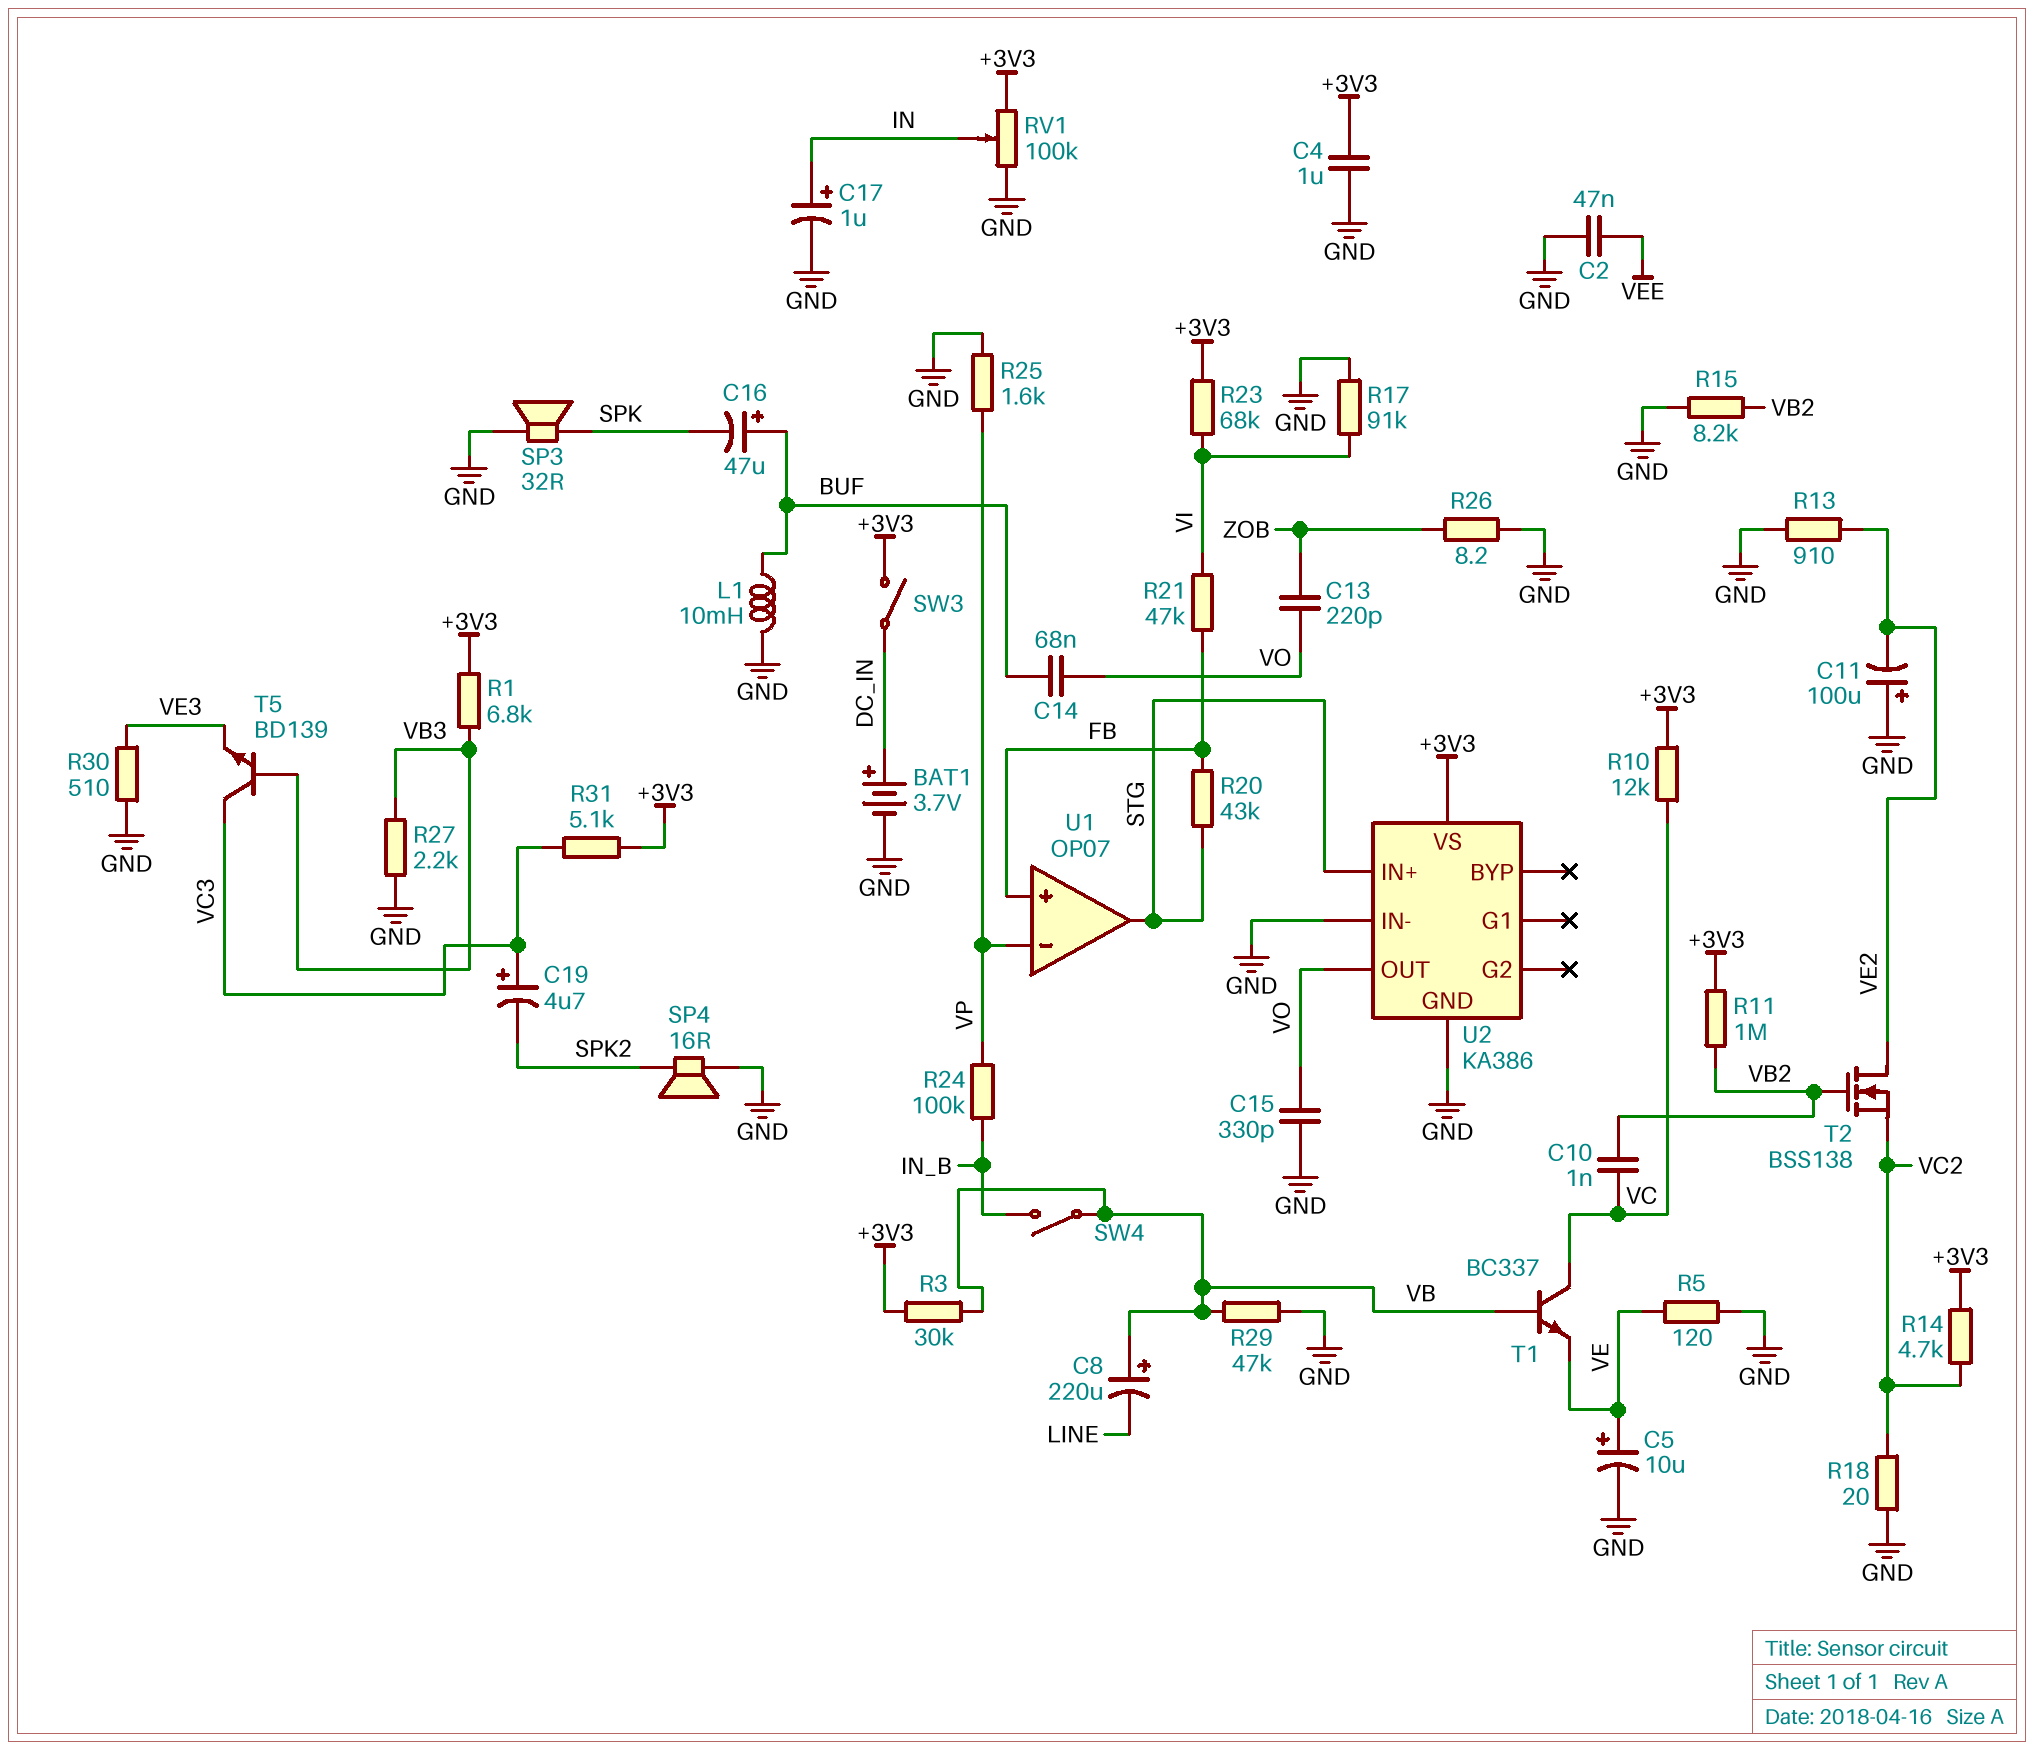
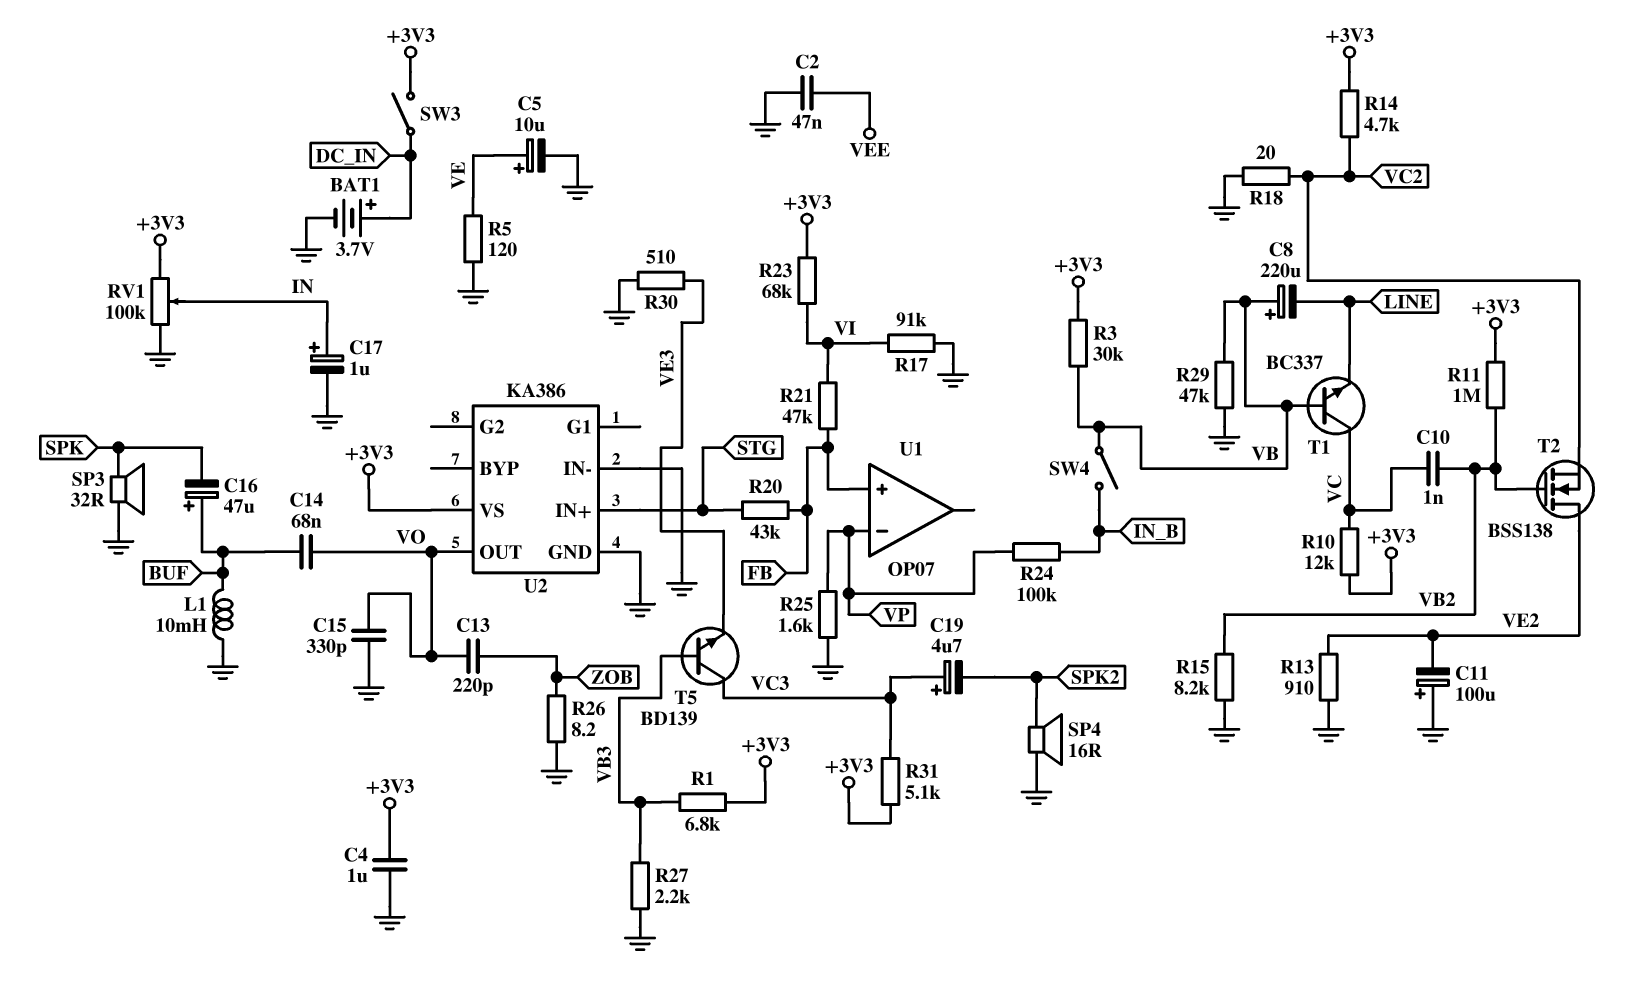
T1: NPN BC337 (B VB, C VC, E VE) -> NPN BC337 (B VB, C VC, E LINE)
U1 pin out: STG -> none

